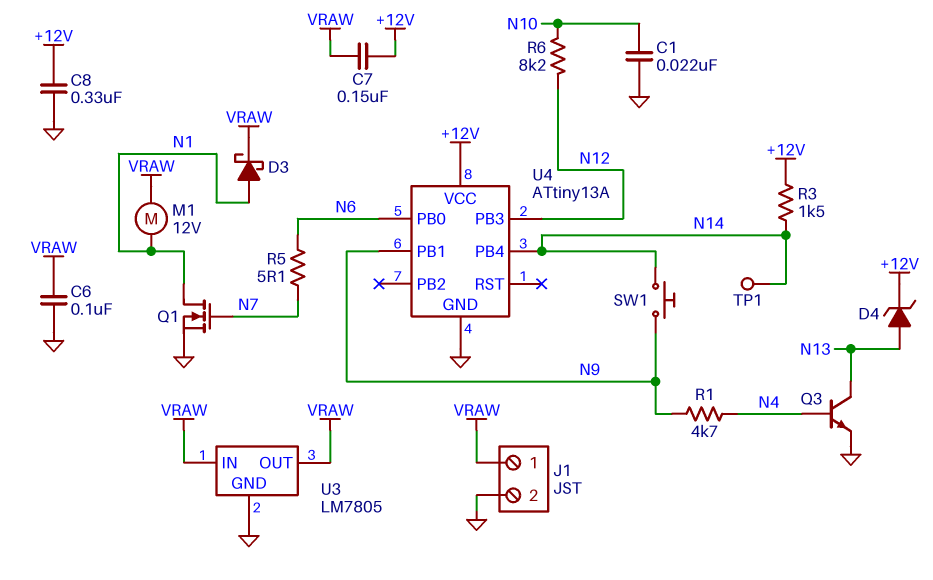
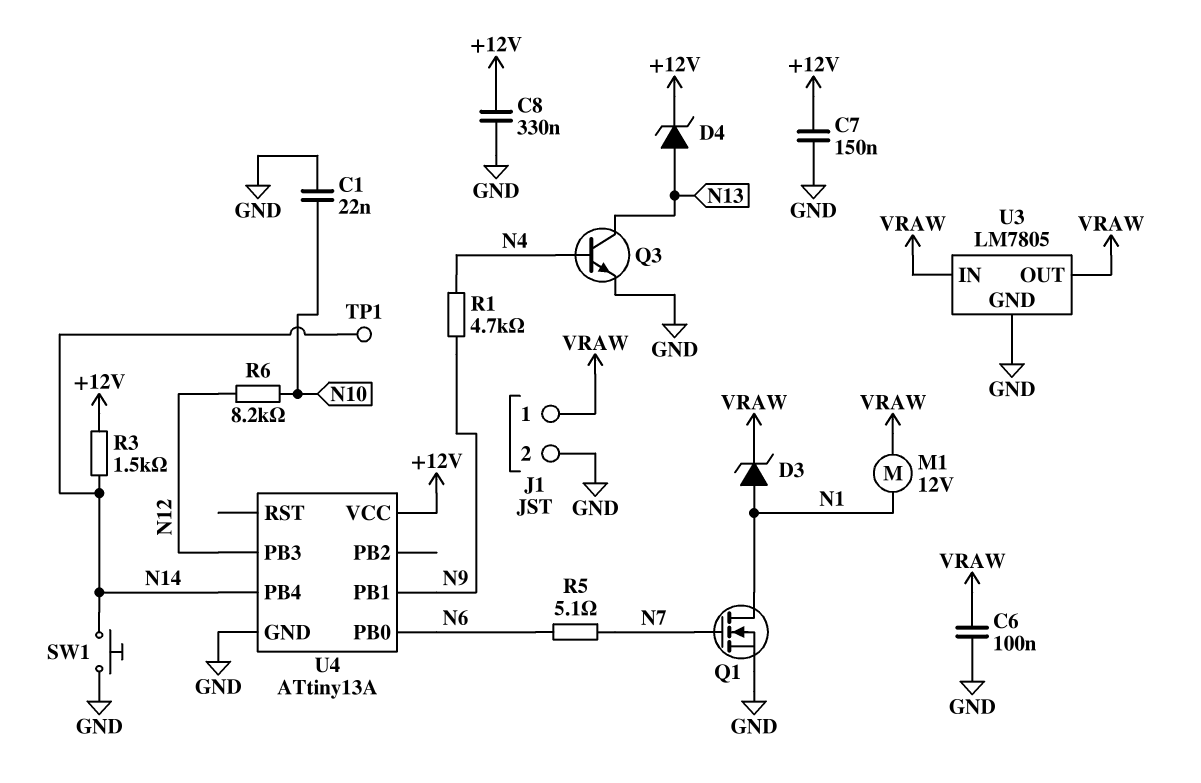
C7: 150nF (+12V, VRAW) -> 150nF (+12V, GND)
D3: schottky (A N1, K VRAW) -> zener (A N1, K VRAW)
SW1: button (N9, N14) -> button (GND, N14)

